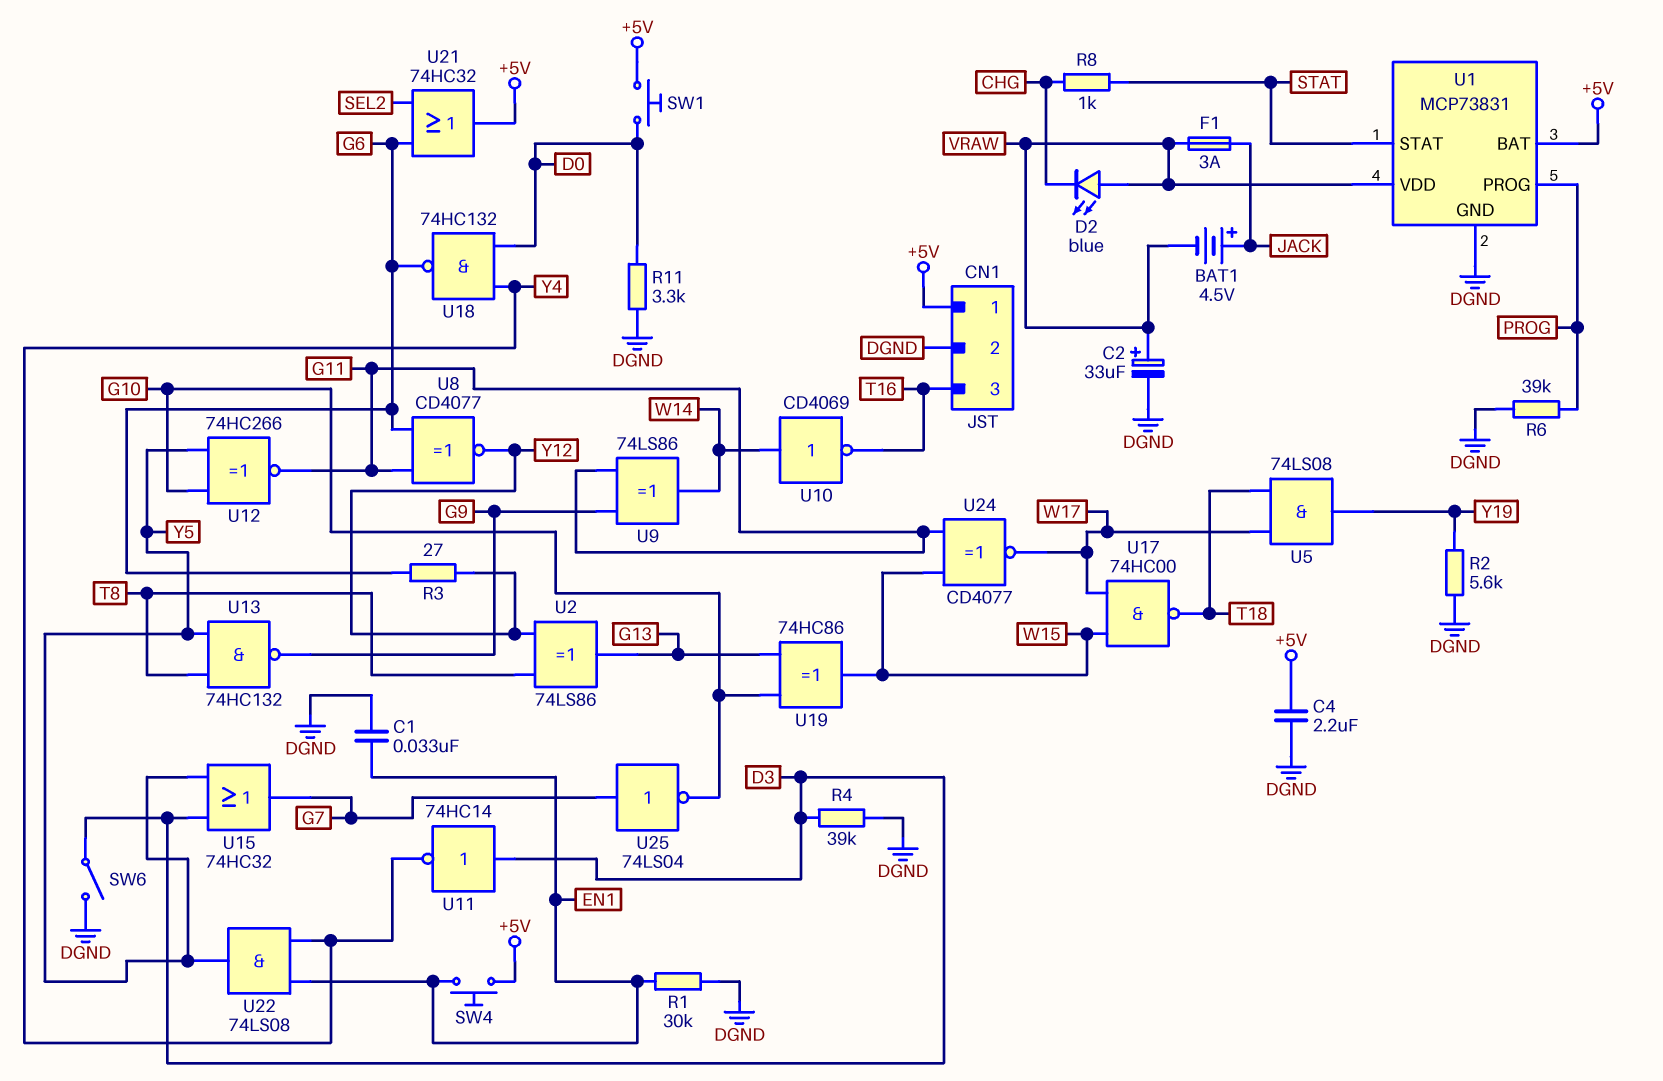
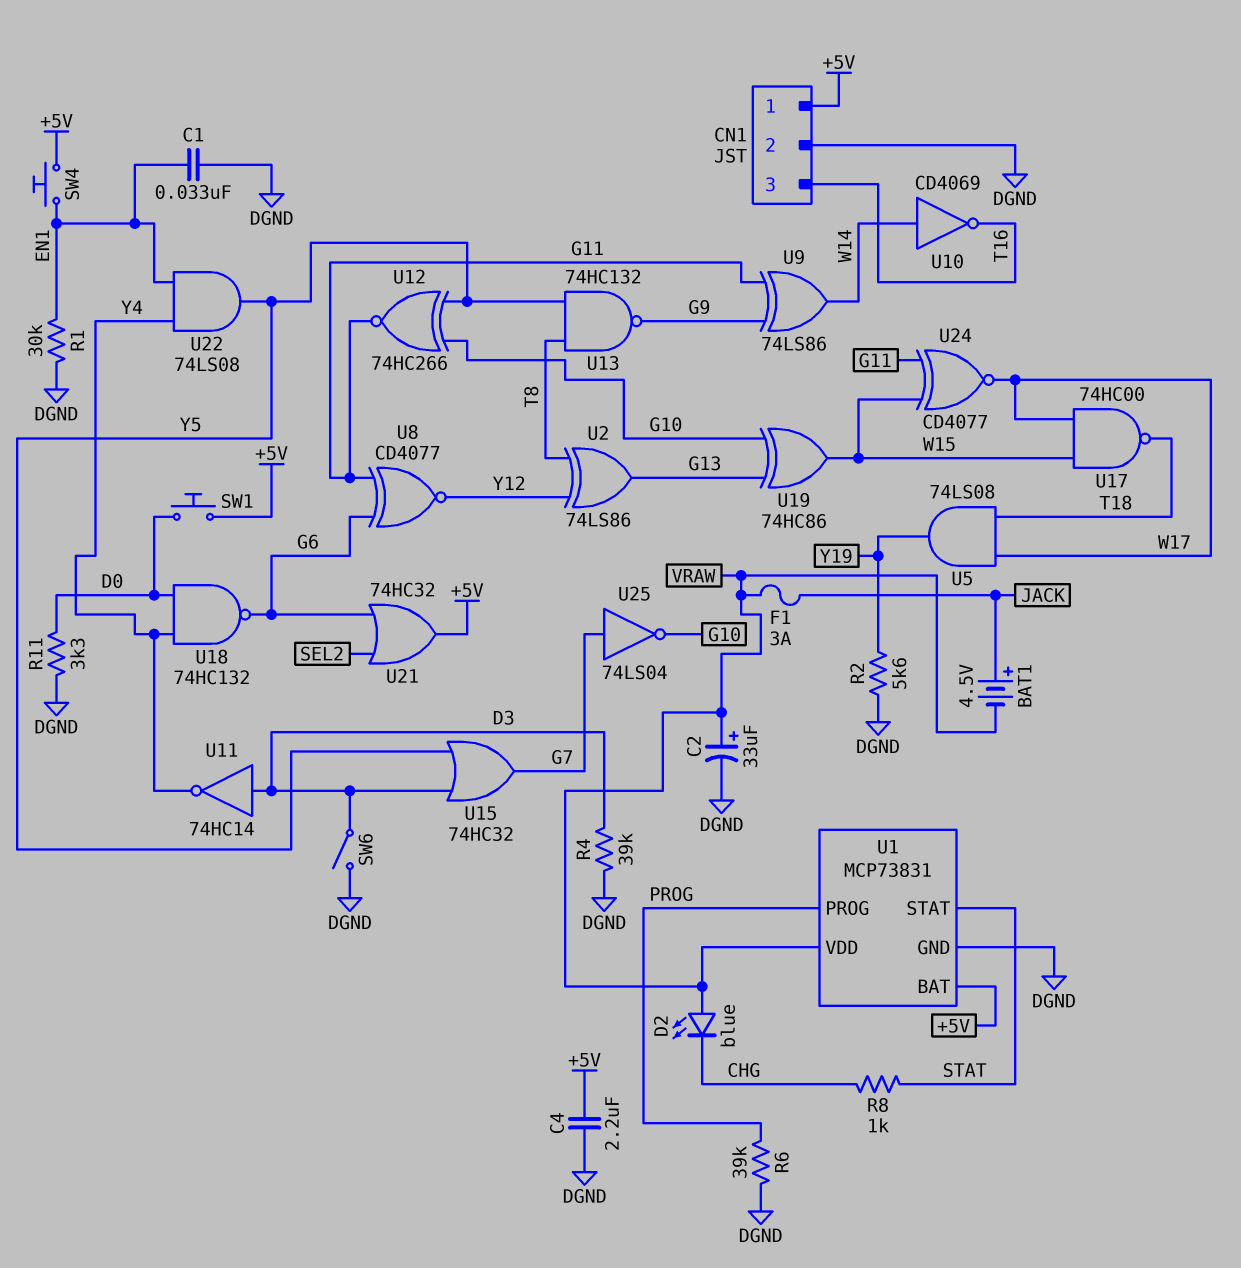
R3: 27 (G6, Y12) -> none

